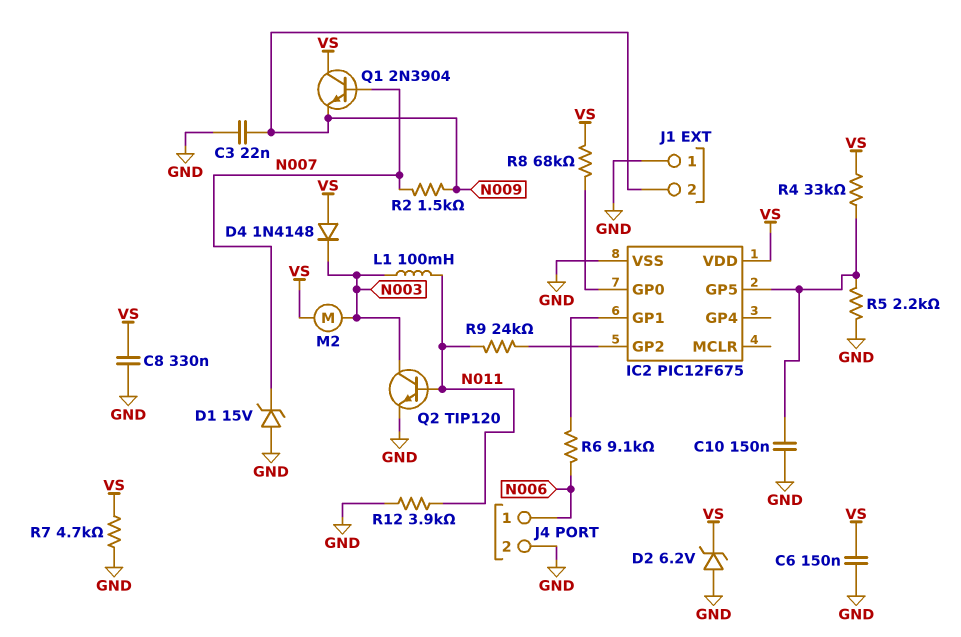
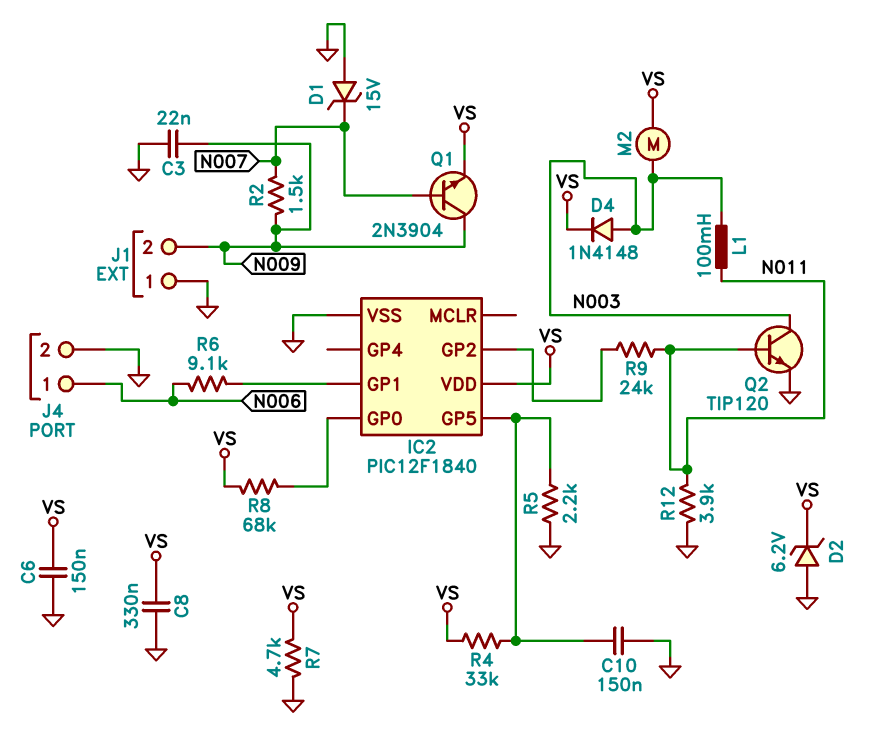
D4: diode 1N4148 (A VS, K N003) -> diode 1N4148 (A N003, K VS)
IC2: PIC12F675 -> PIC12F1840
Q1: NPN 2N3904 (B N007, C VS, E N009) -> NPN 2N3904 (B N007, C N009, E VS)

